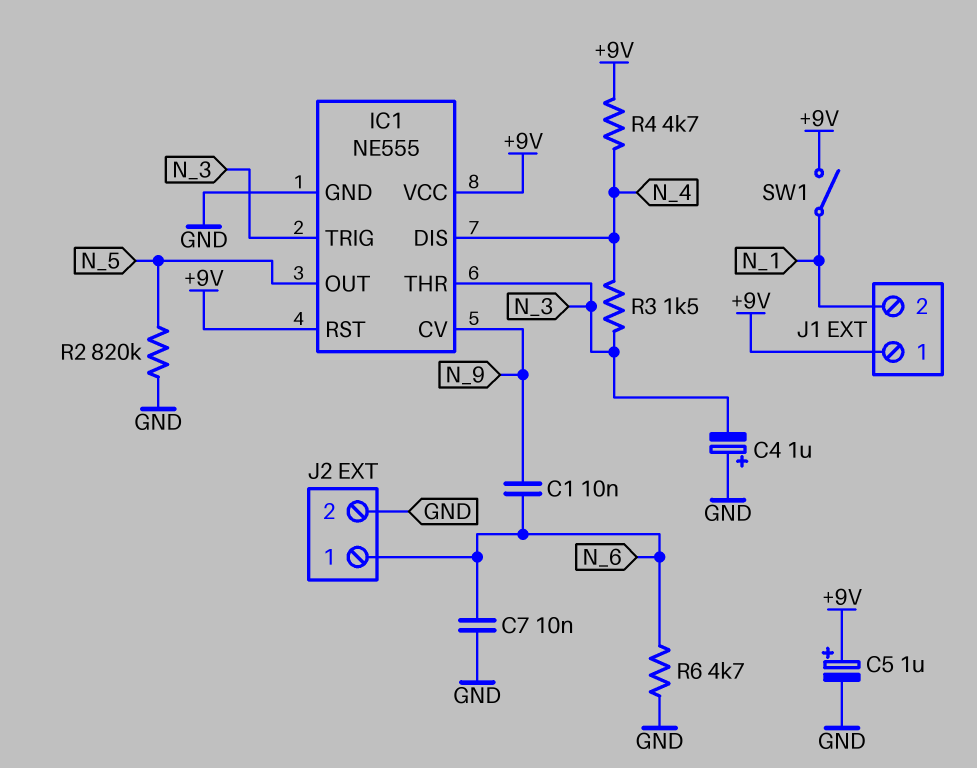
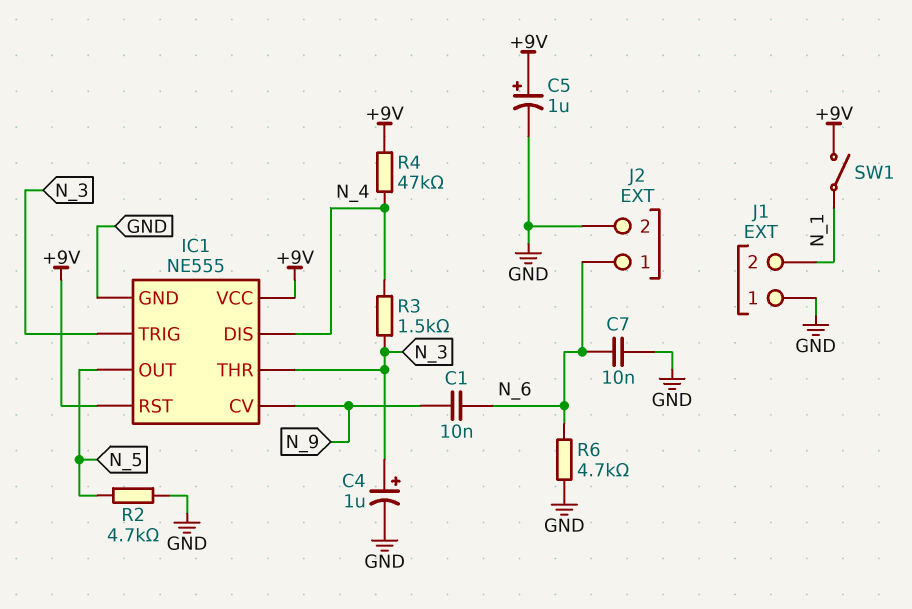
C4: 1uF (plus GND, minus N_3) -> 1uF (plus N_3, minus GND)
J1 pin 1: +9V -> GND
R2: 820k (GND, N_5) -> 4.7k (GND, N_5)
R4: 4.7k (+9V, N_4) -> 47k (+9V, N_4)

